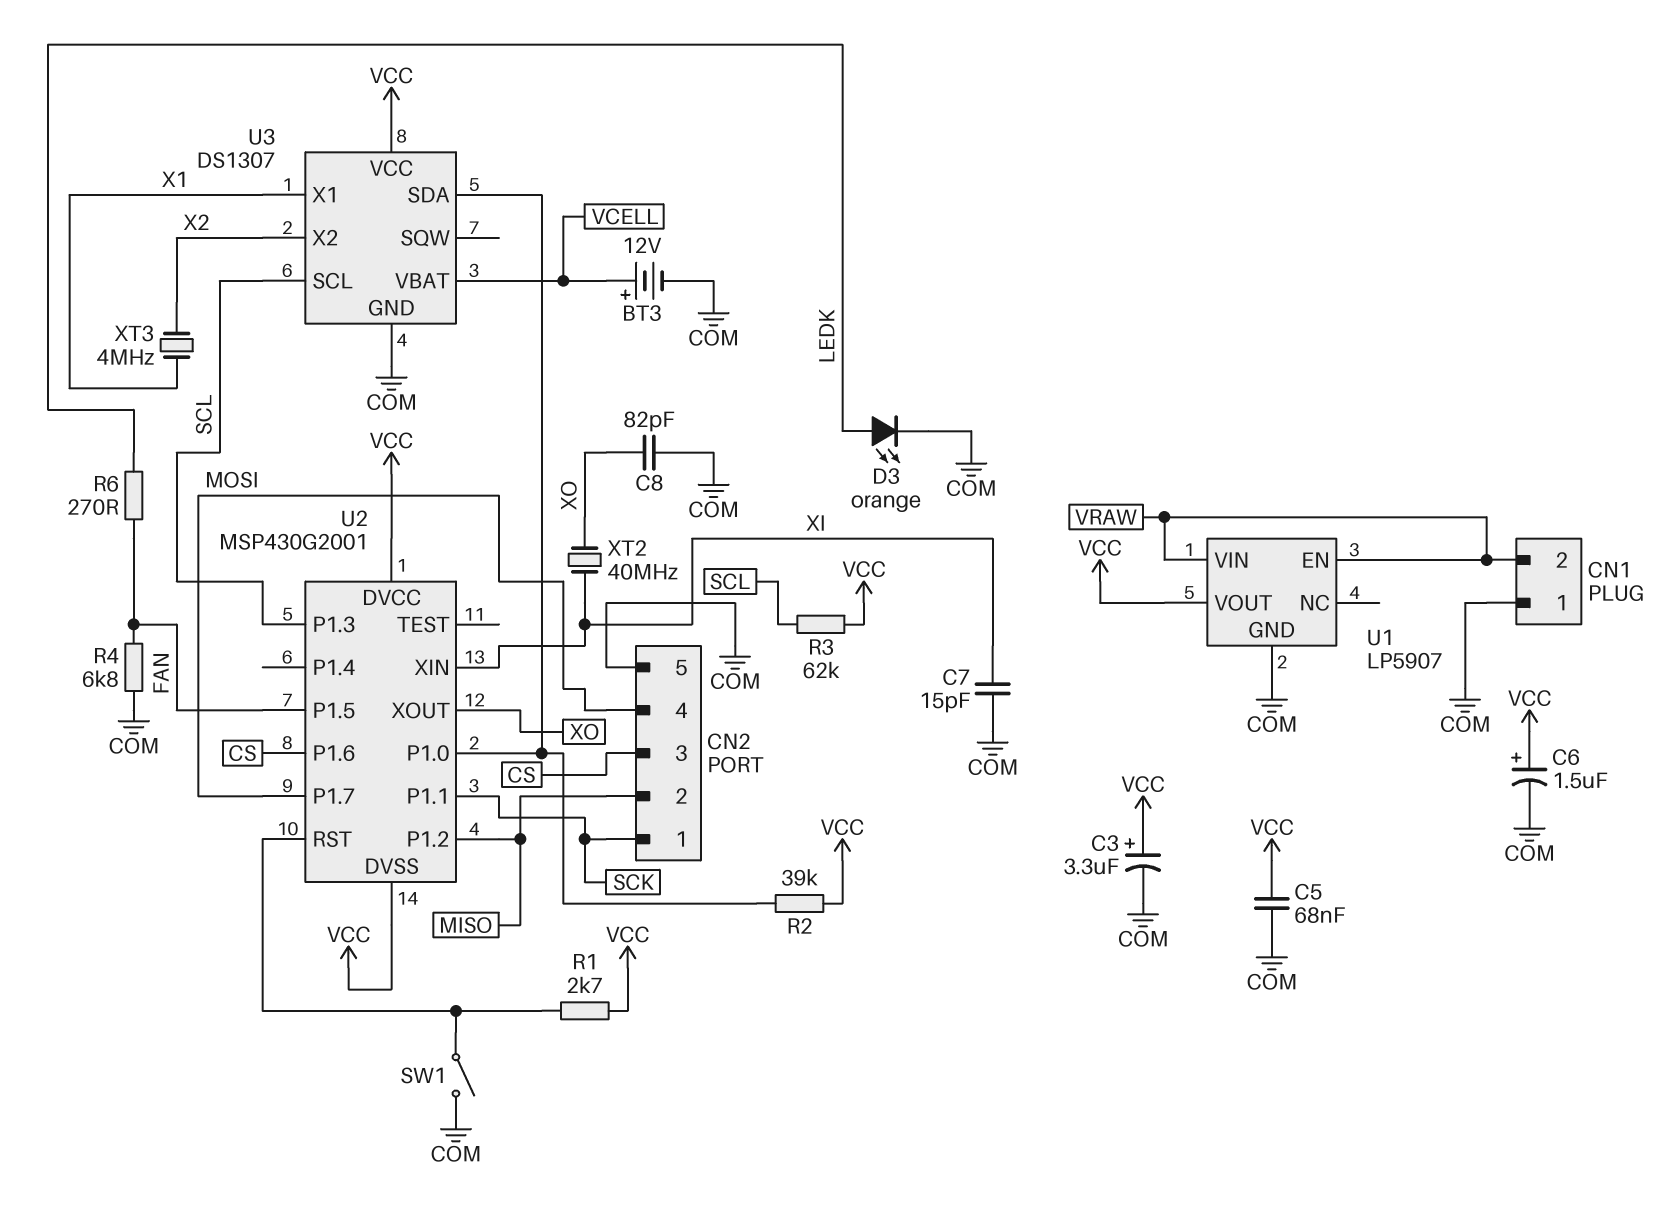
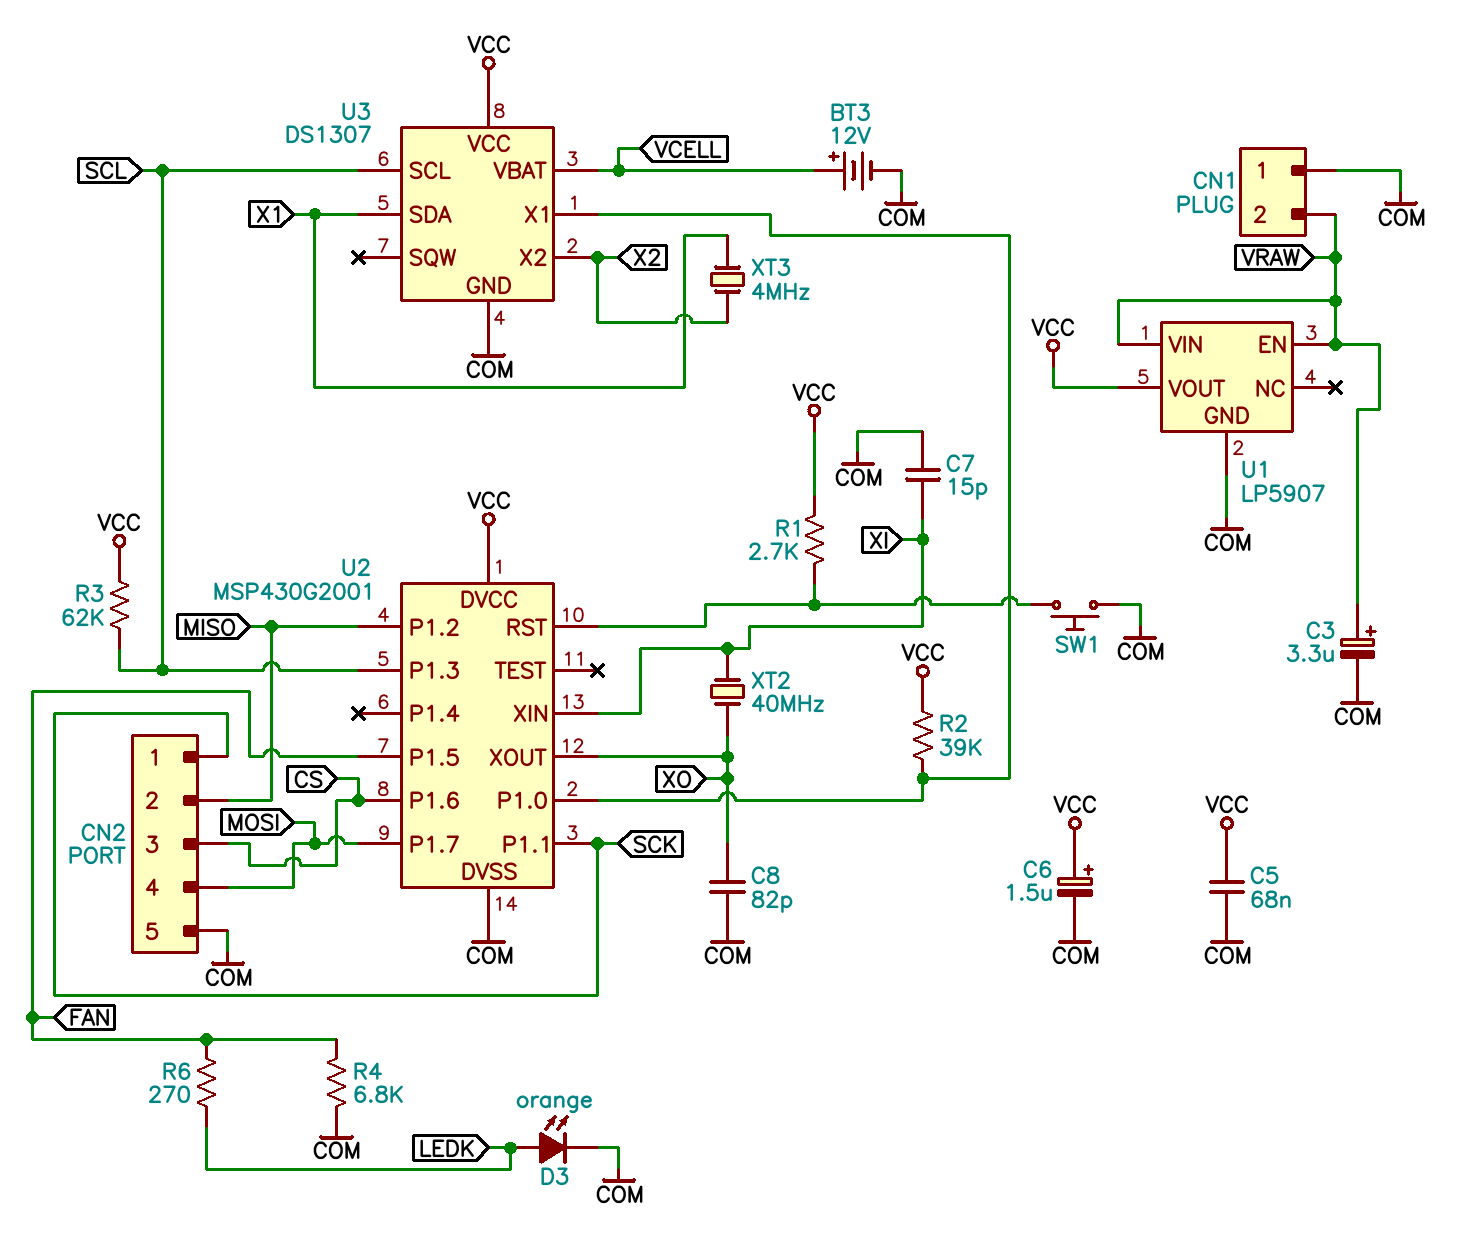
C3: 3.3uF (plus VCC, minus COM) -> 3.3uF (plus VRAW, minus COM)
SW1: switch (COM, U2/RST) -> button (COM, U2/RST)
U2 pin DVSS: VCC -> COM
U3 pin SDA: U2/P1.0 -> X1
U3 pin X1: X1 -> U2/P1.0

